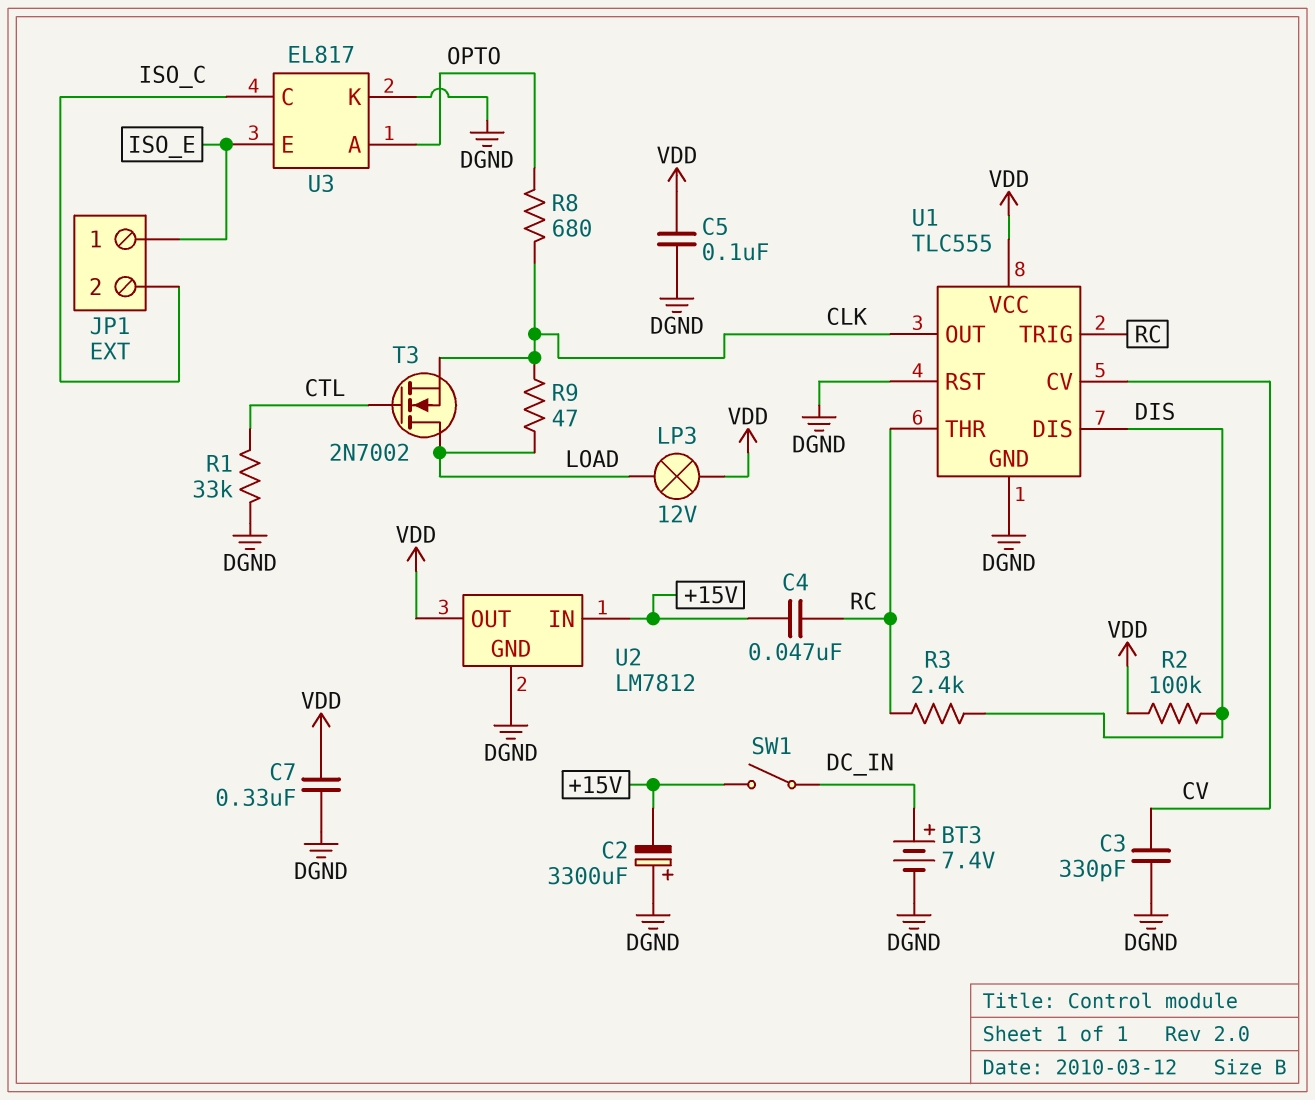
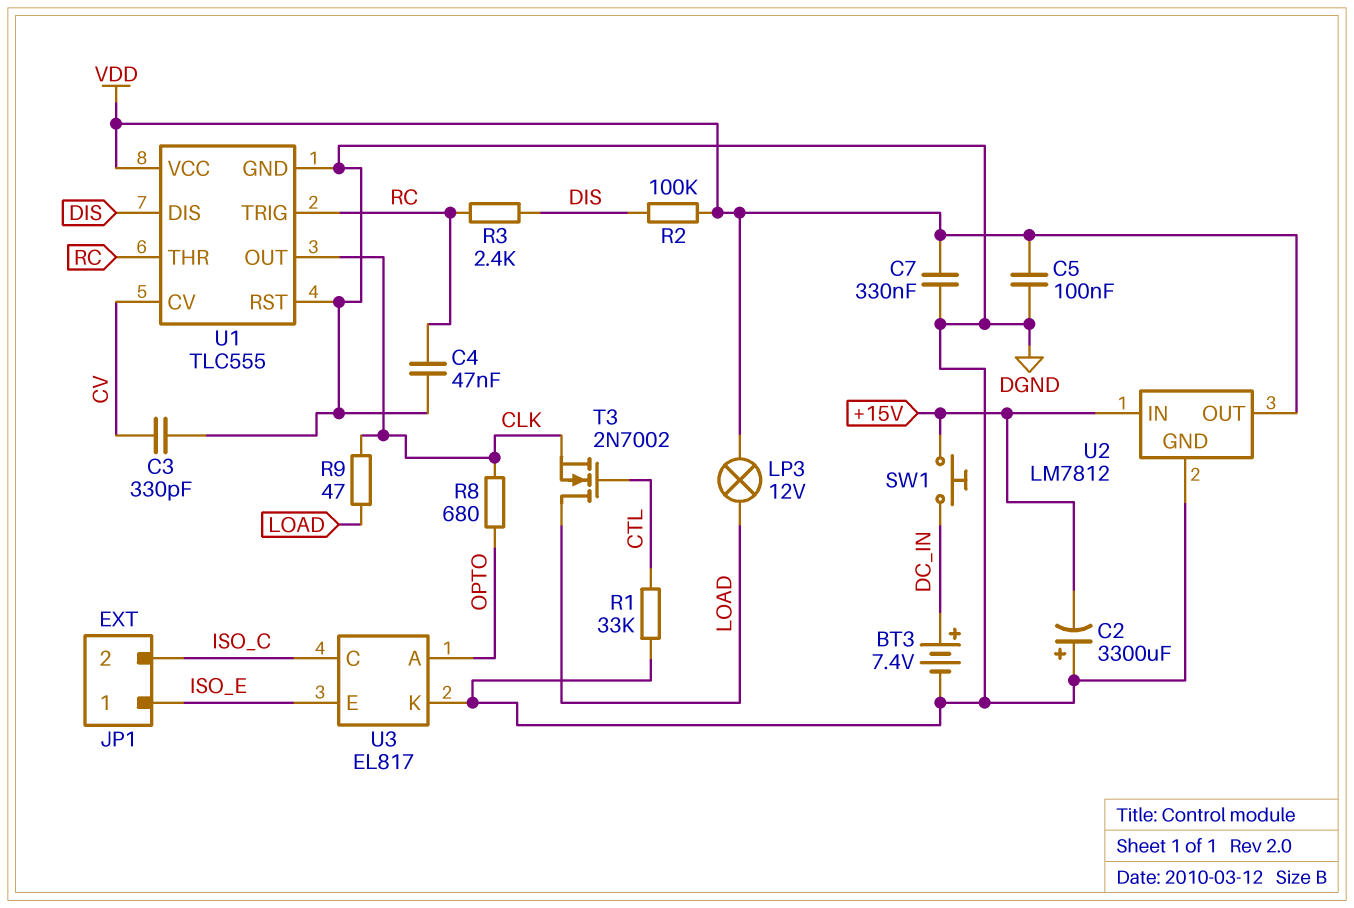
C4: 47nF (+15V, RC) -> 47nF (DGND, RC)
SW1: switch (+15V, DC_IN) -> button (+15V, DC_IN)

